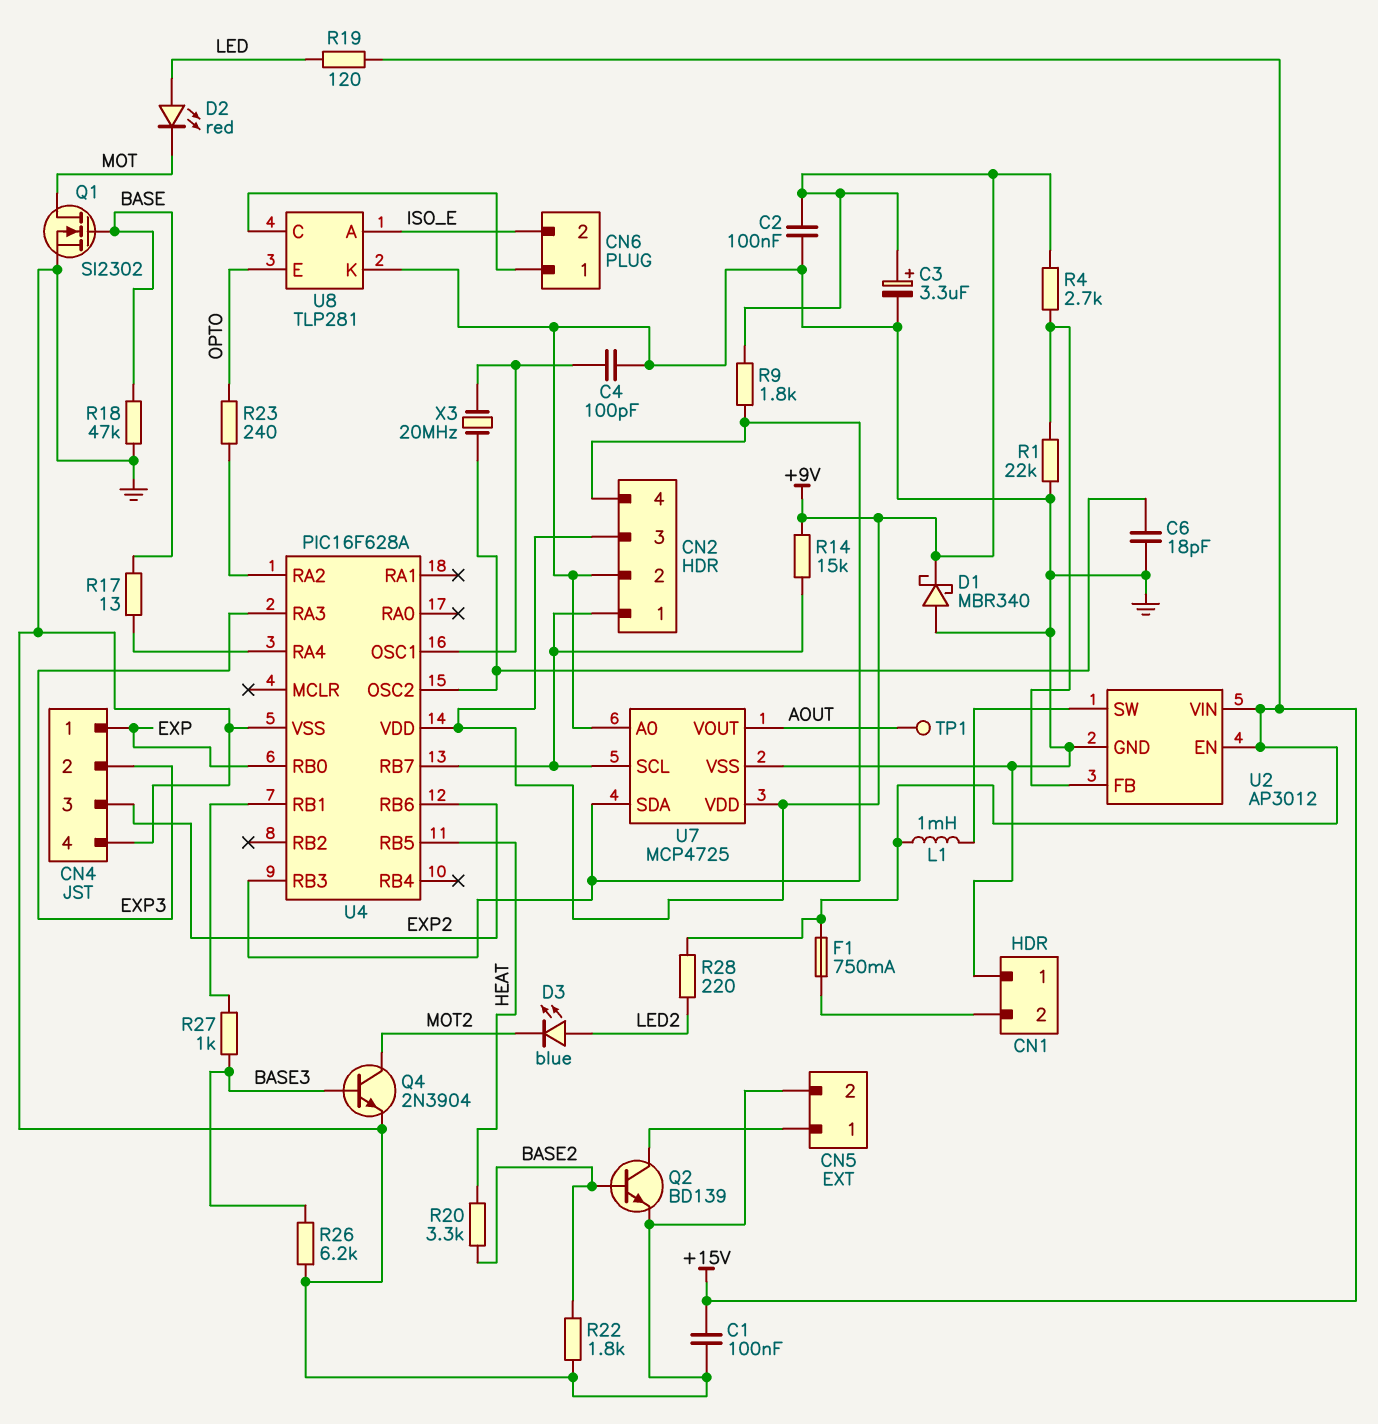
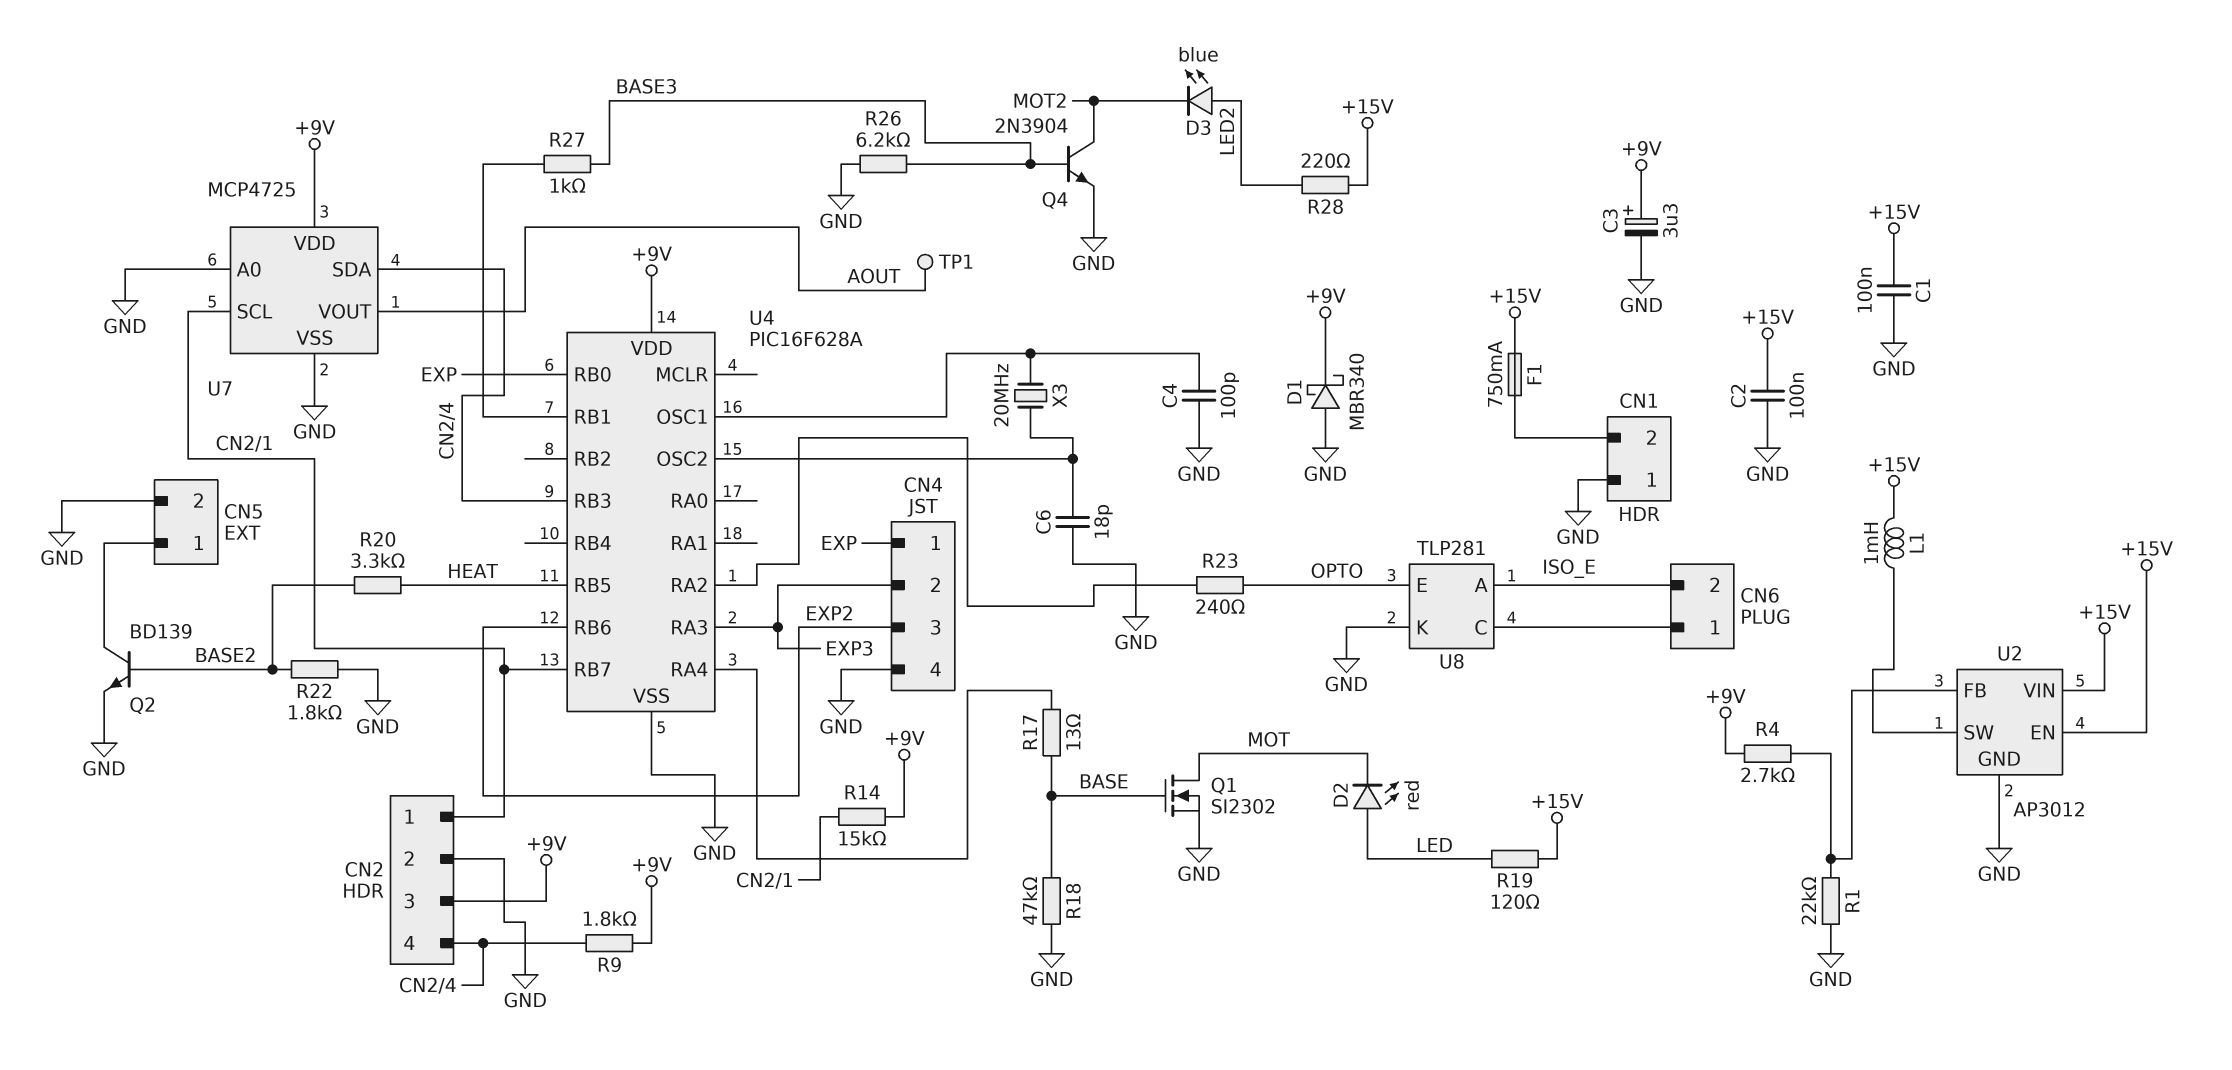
C2: 100nF (+9V, GND) -> 100nF (+15V, GND)

